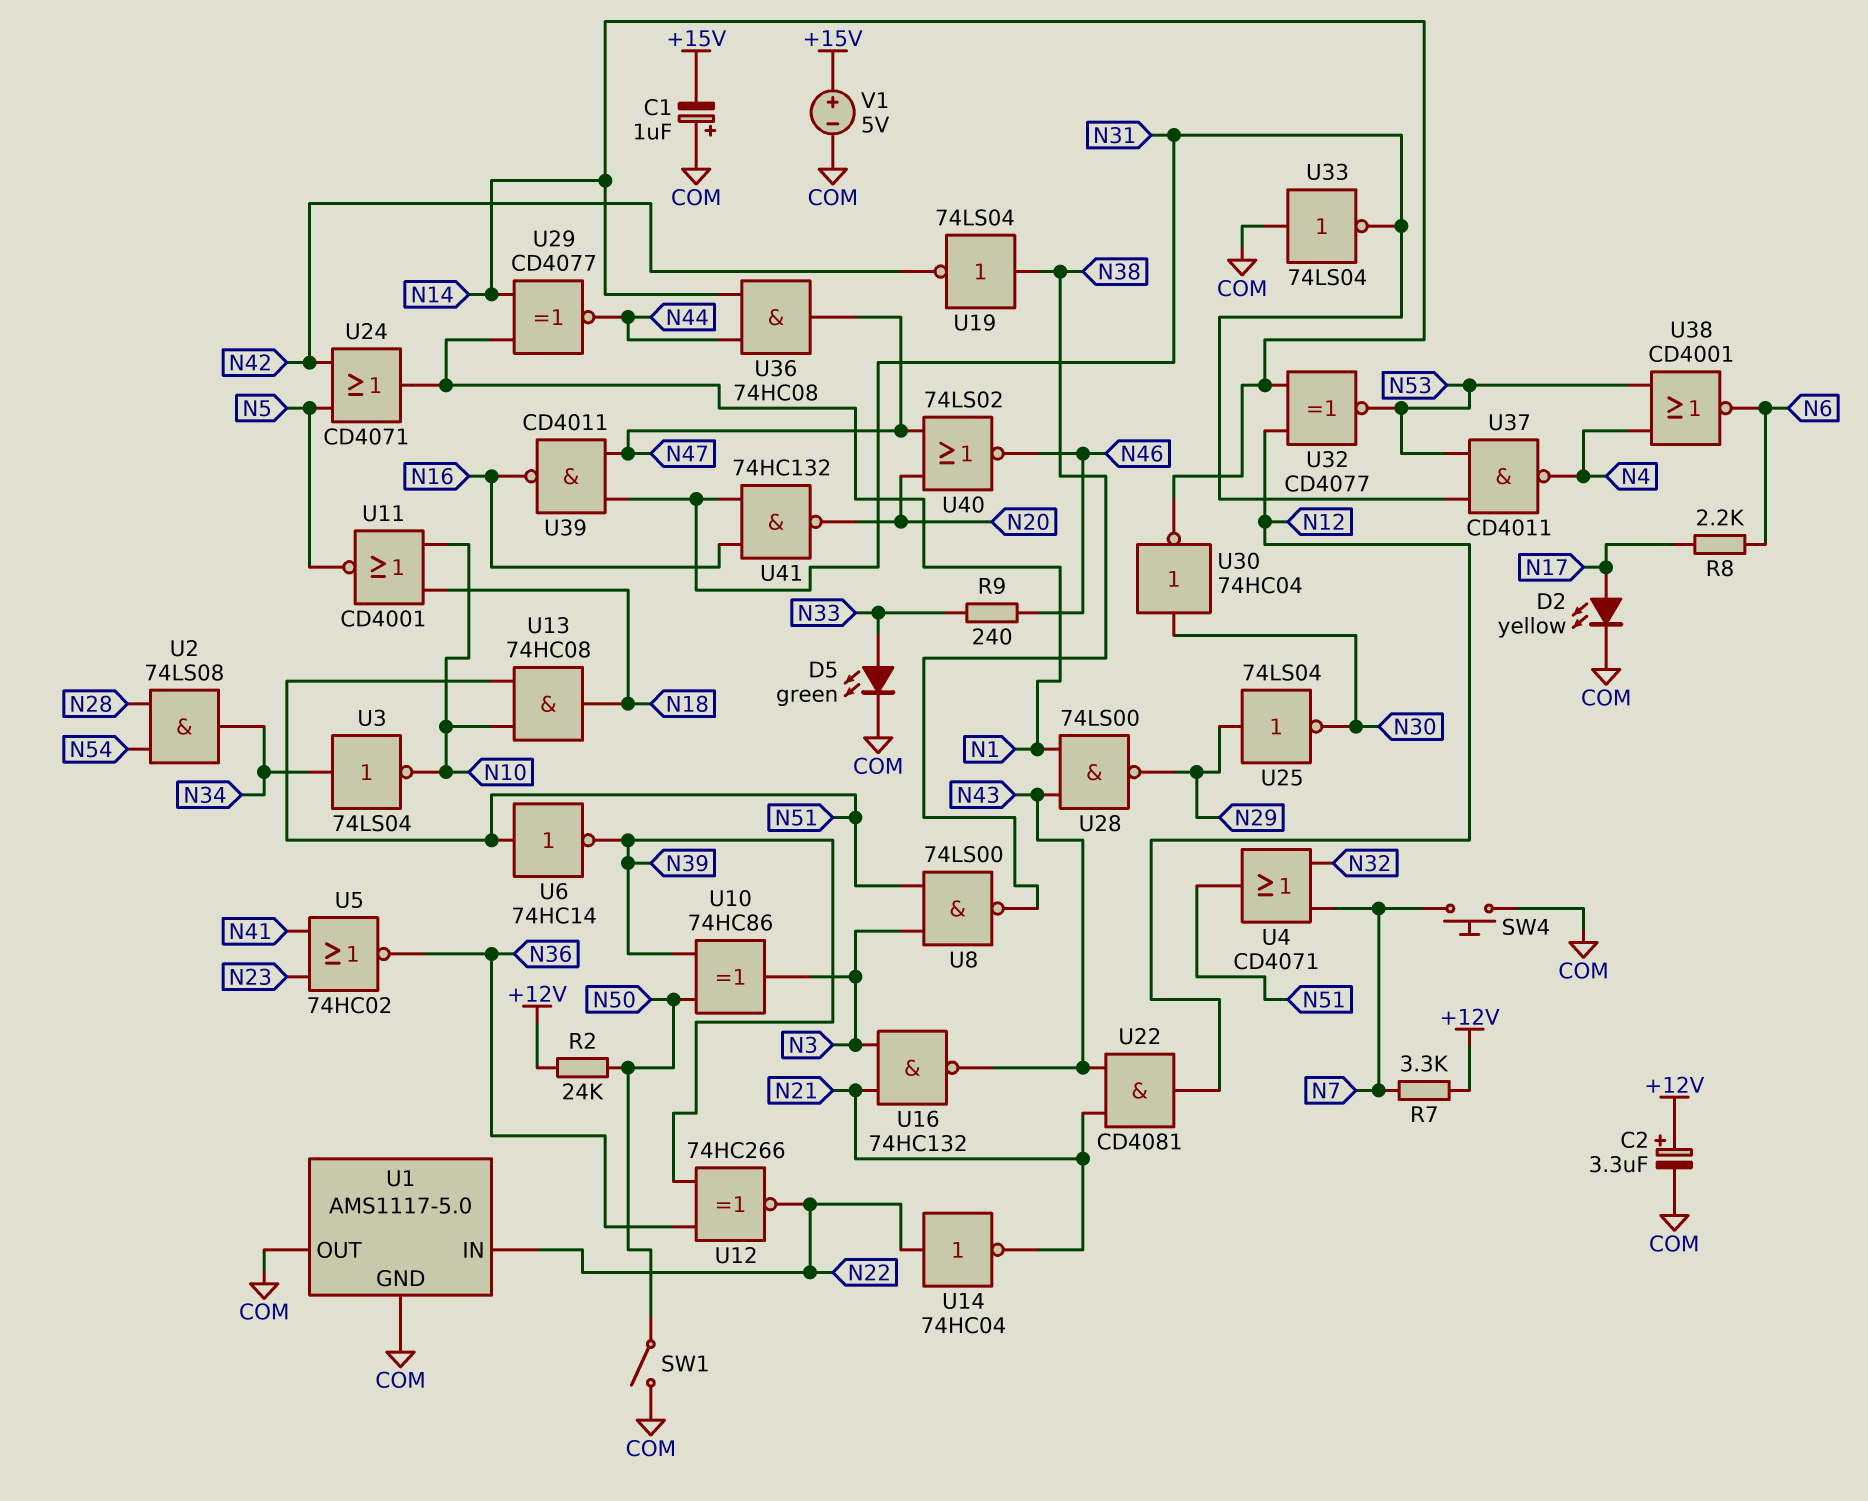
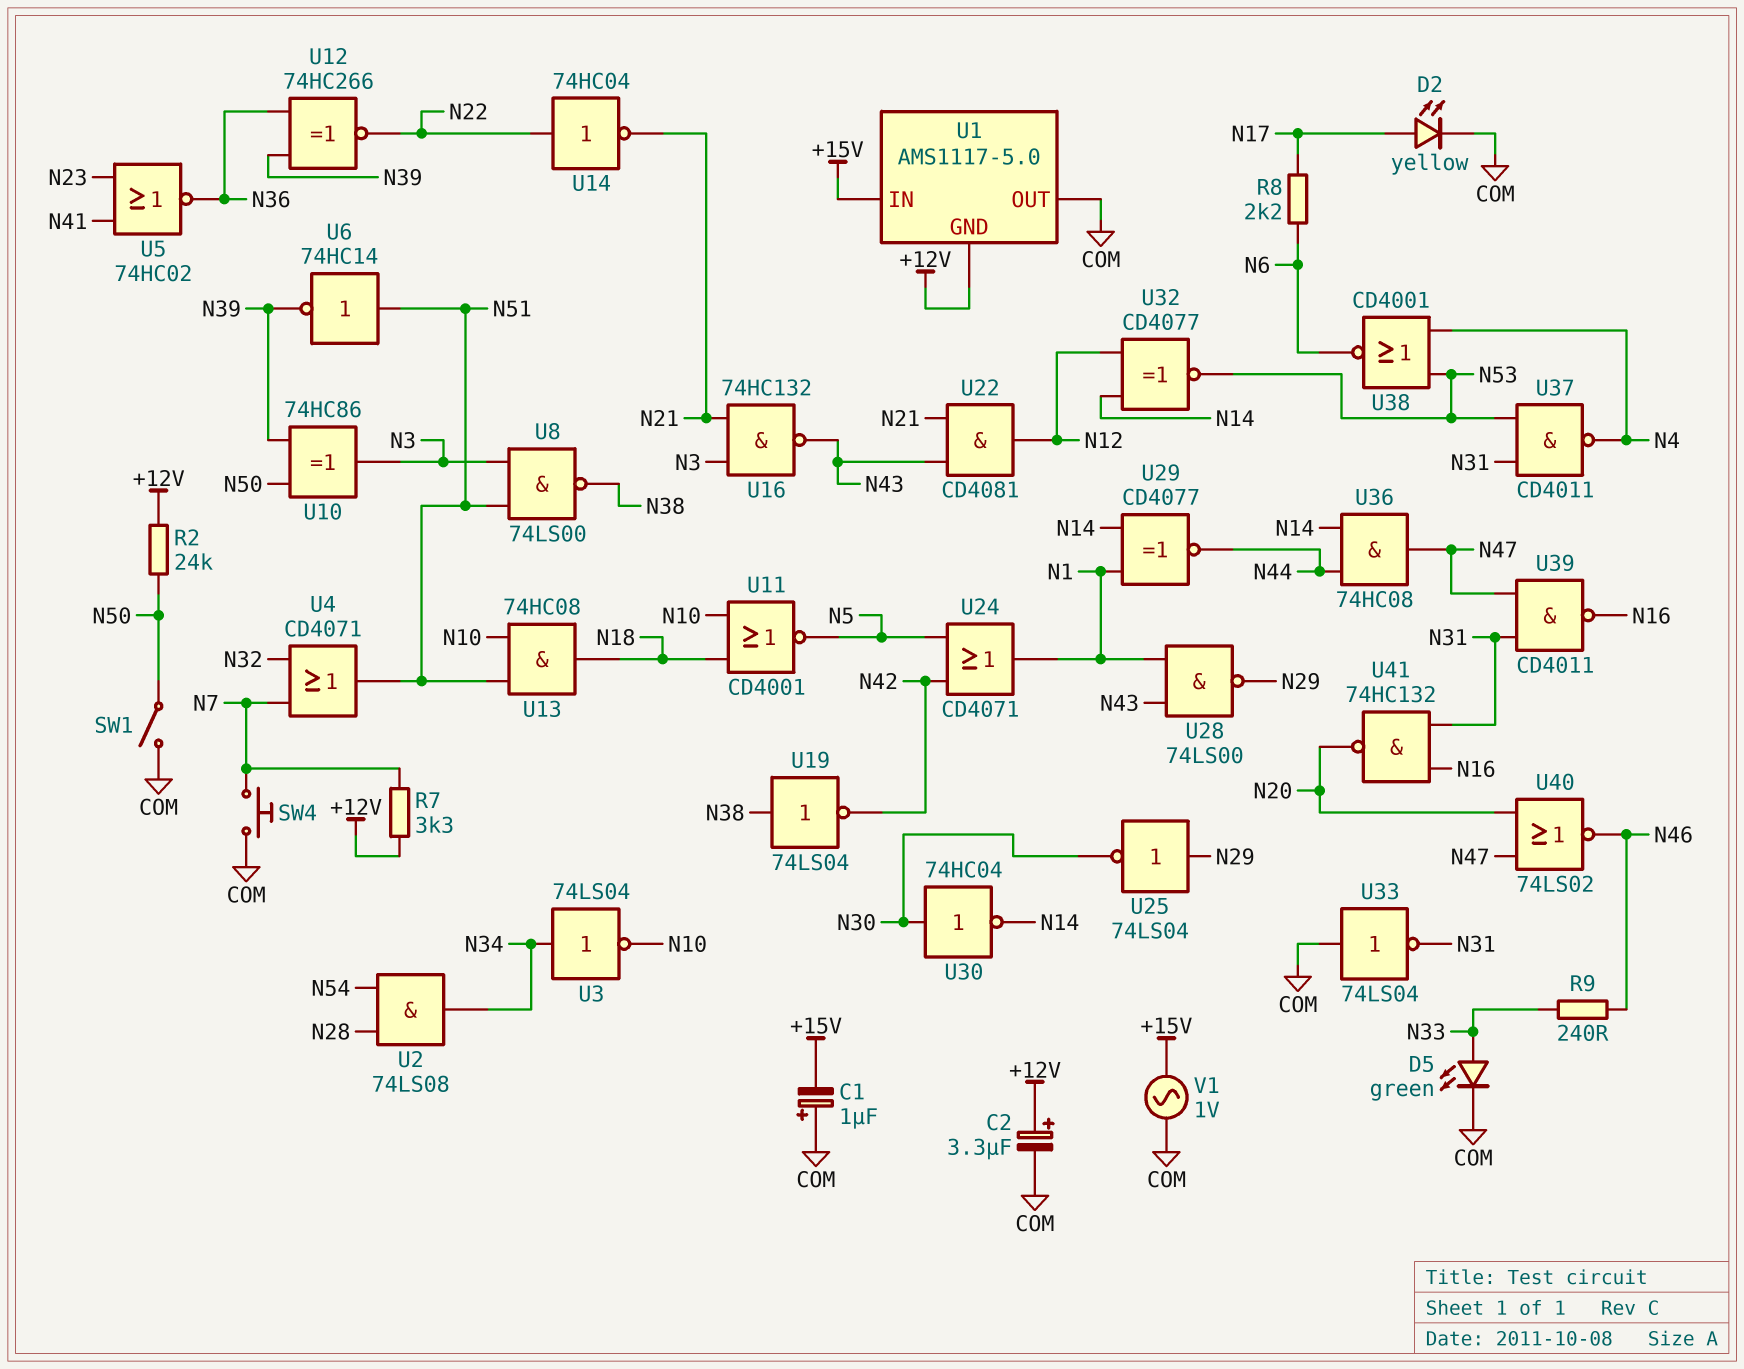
U1 pin GND: COM -> +12V
U1 pin IN: N22 -> +15V
V1: 5V (plus +15V, minus COM) -> AC 1V (+15V, COM)

